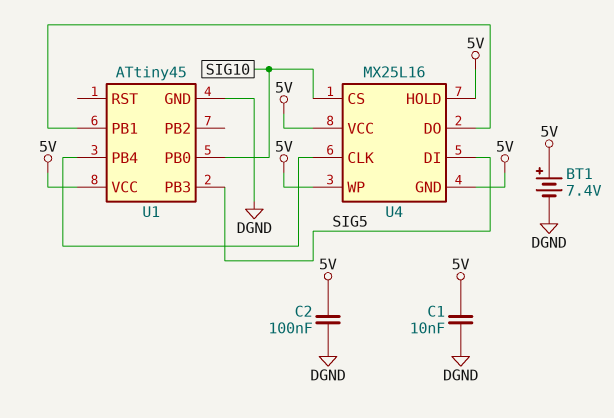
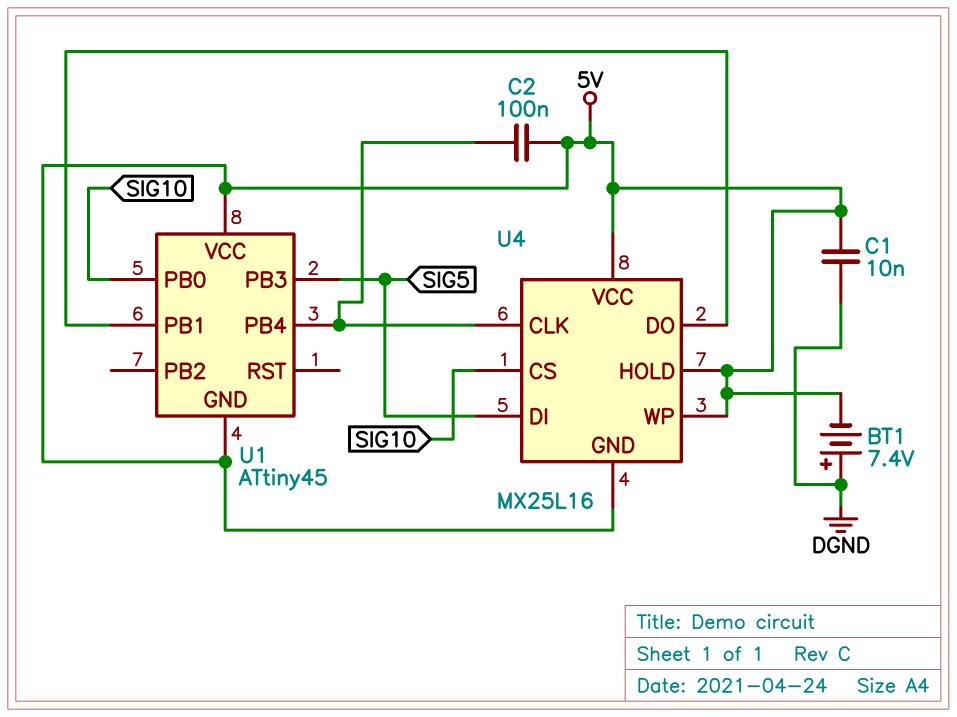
BT1: 7.4V (plus 5V, minus DGND) -> 7.4V (plus DGND, minus 5V)
C2: 100nF (5V, DGND) -> 100nF (5V, U1/PB4)
U1 pin GND: DGND -> 5V

